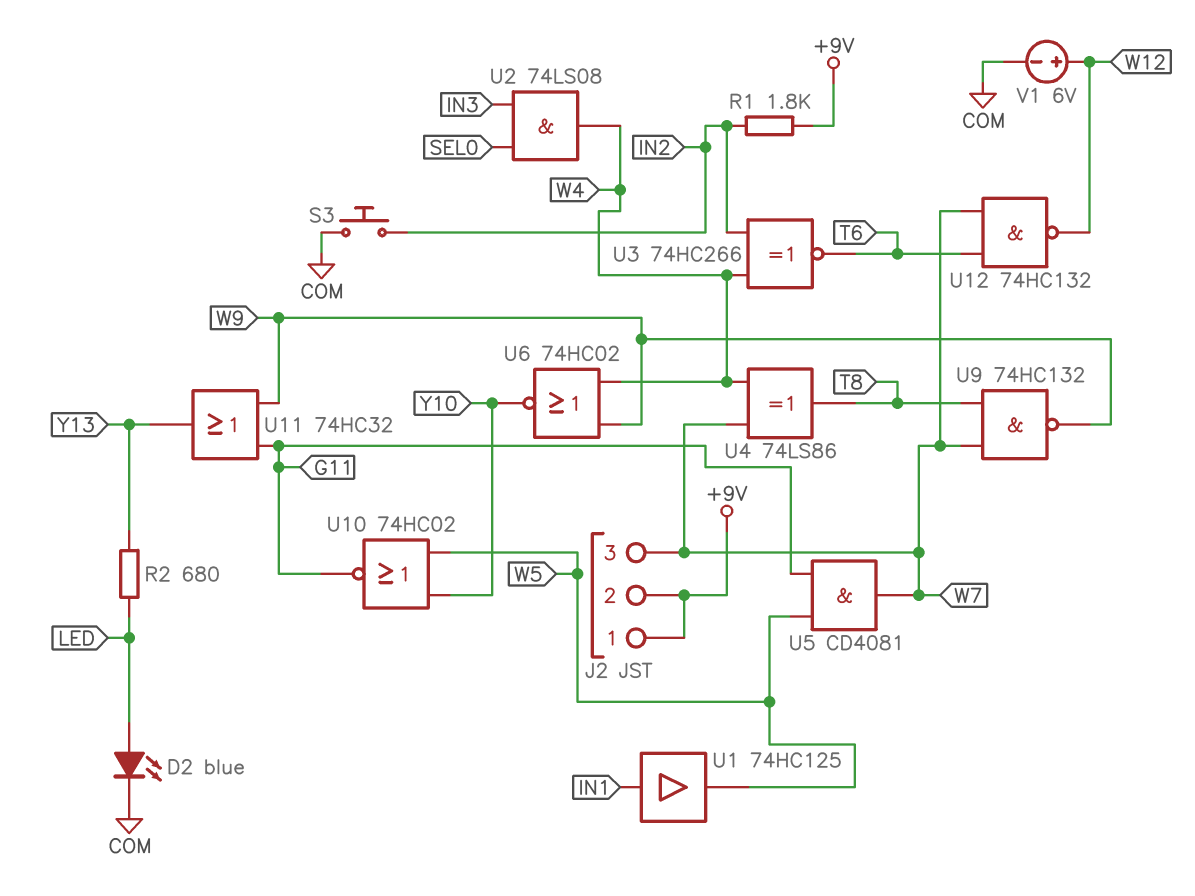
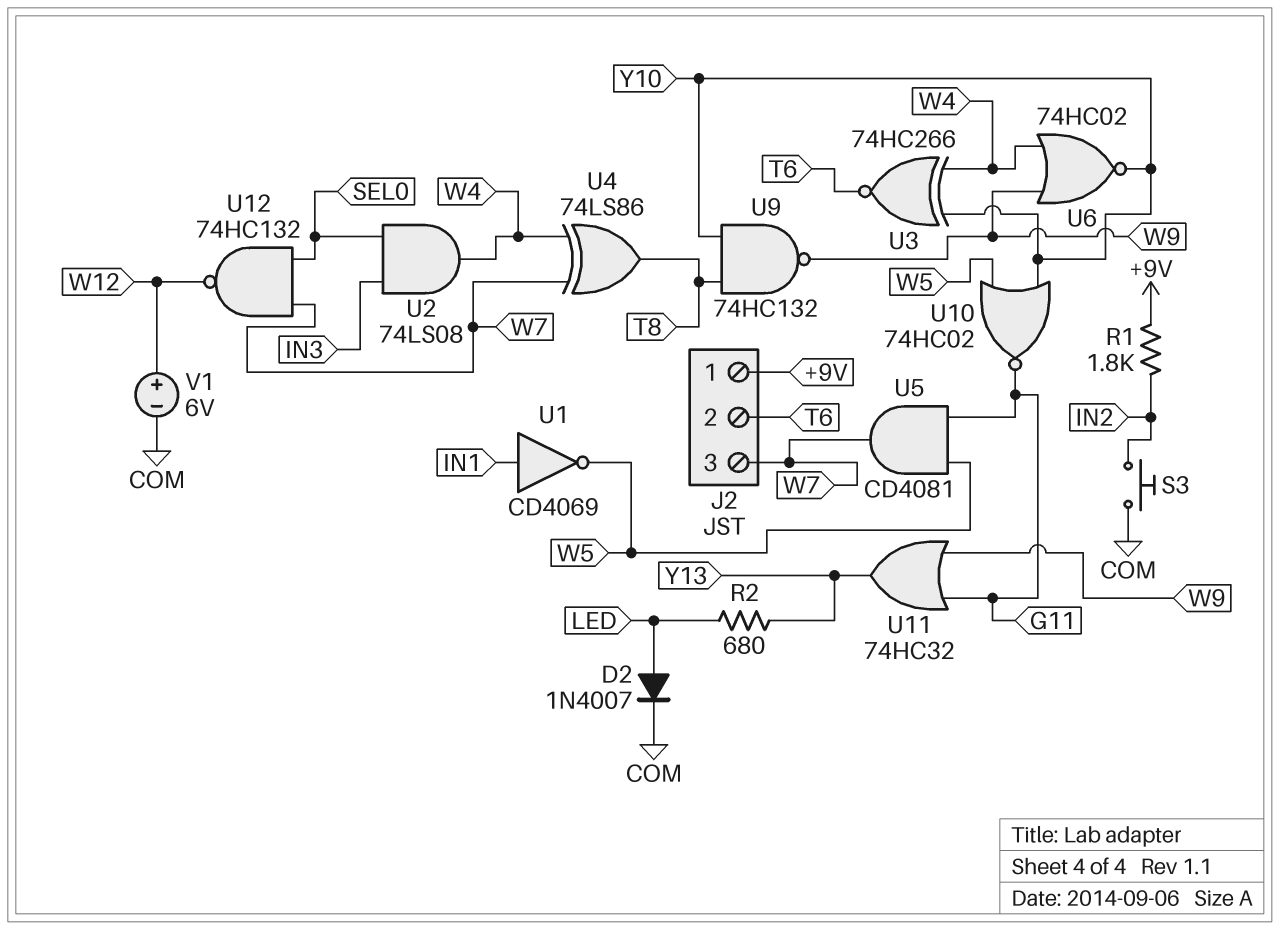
D2: LED blue (A LED, K COM) -> diode 1N4007 (A LED, K COM)
J2 pin 2: +9V -> T6
U1: buffer 74HC125 (in IN1, out W5) -> NOT CD4069 (in IN1, out W5)
U3: XNOR 74HC266 (in IN2, in W4, out T6) -> XNOR 74HC266 (in W4, in Y10, out T6)
U9: NAND 74HC132 (in T8, in W7, out W9) -> NAND 74HC132 (in T8, in Y10, out W9)
U12: NAND 74HC132 (in T6, in W7, out W12) -> NAND 74HC132 (in SEL0, in W7, out W12)

